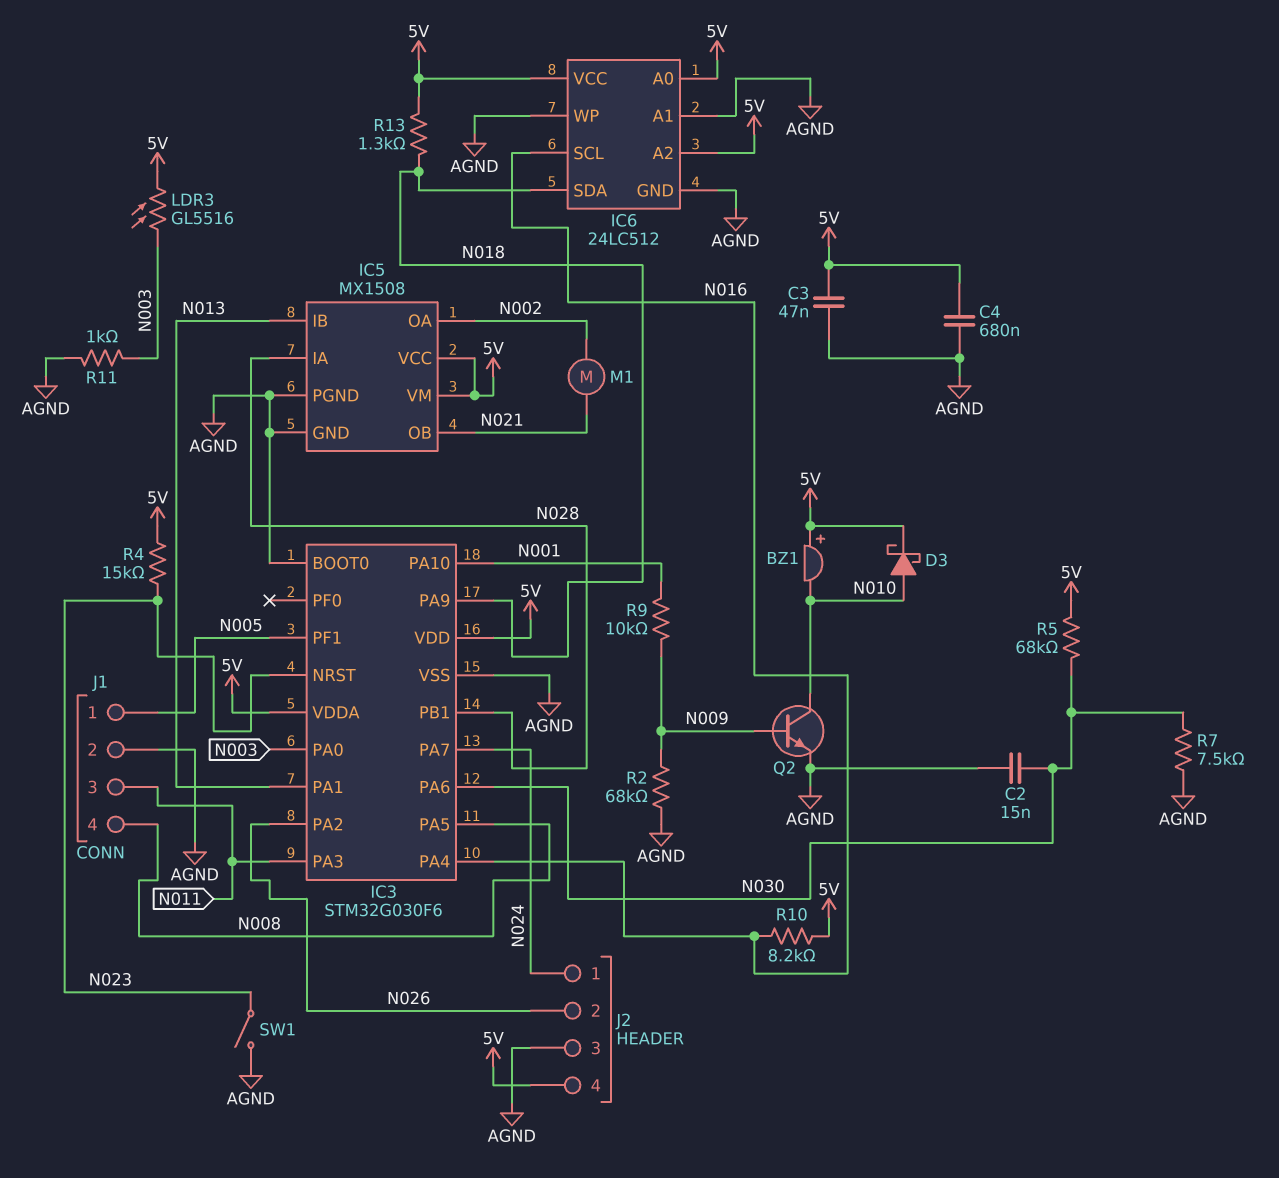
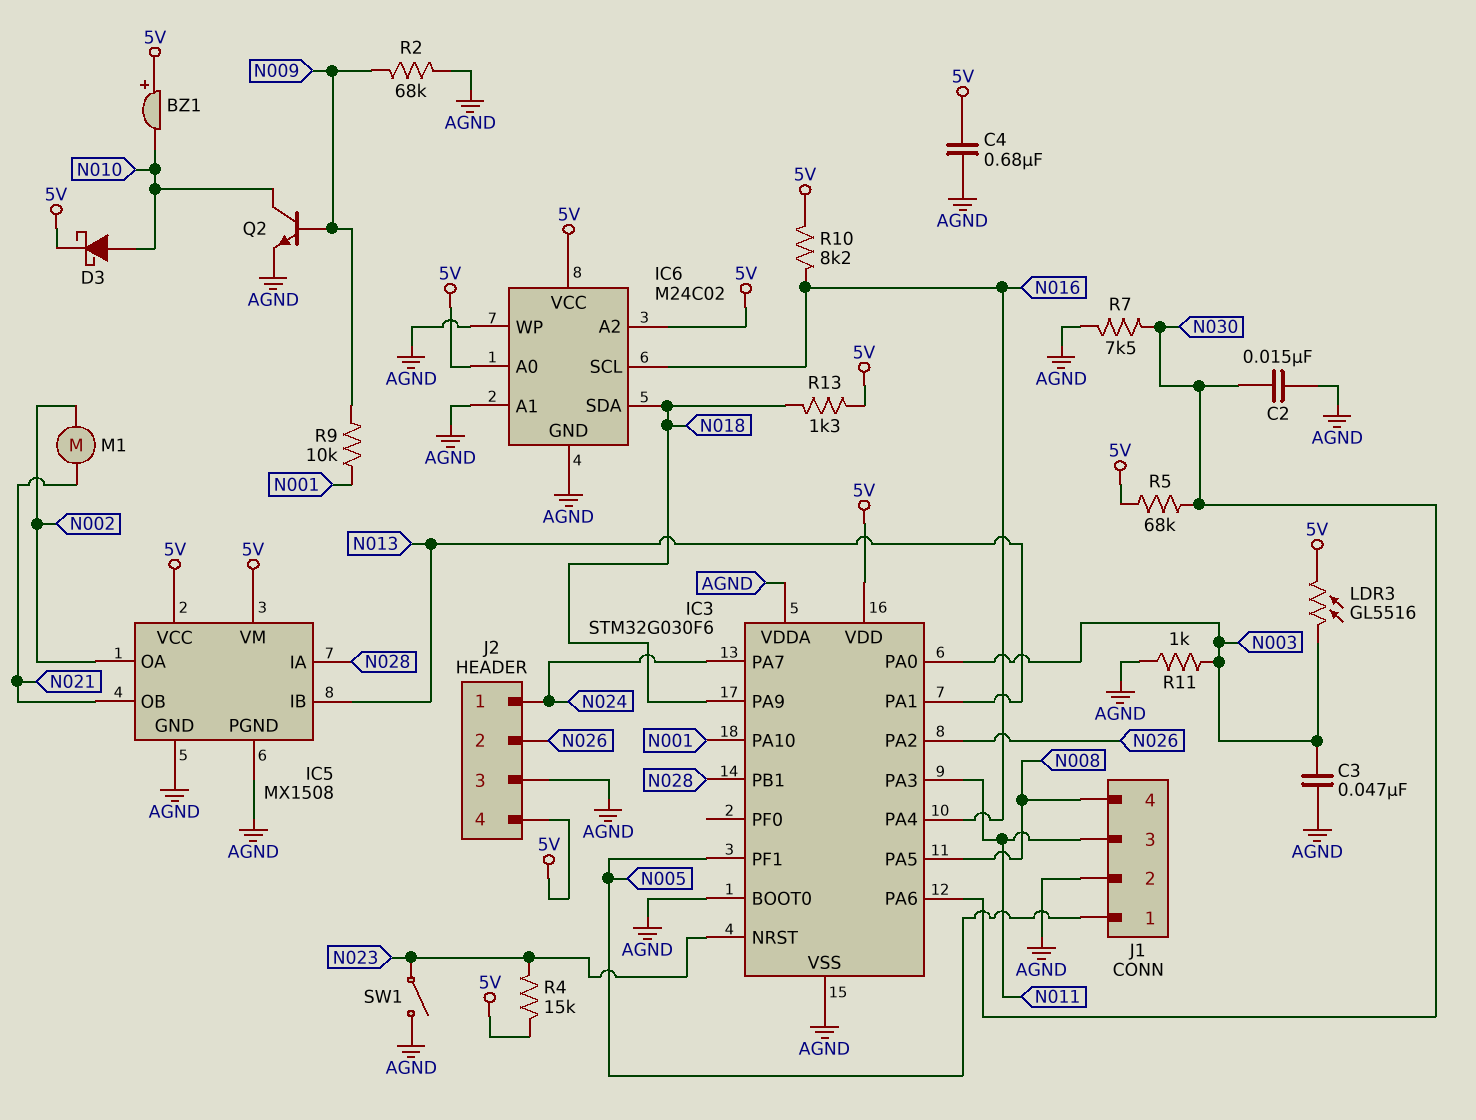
C3: 47nF (5V, AGND) -> 47nF (AGND, N003)
IC3 pin VDDA: 5V -> AGND
IC6: 24LC512 -> M24C02

